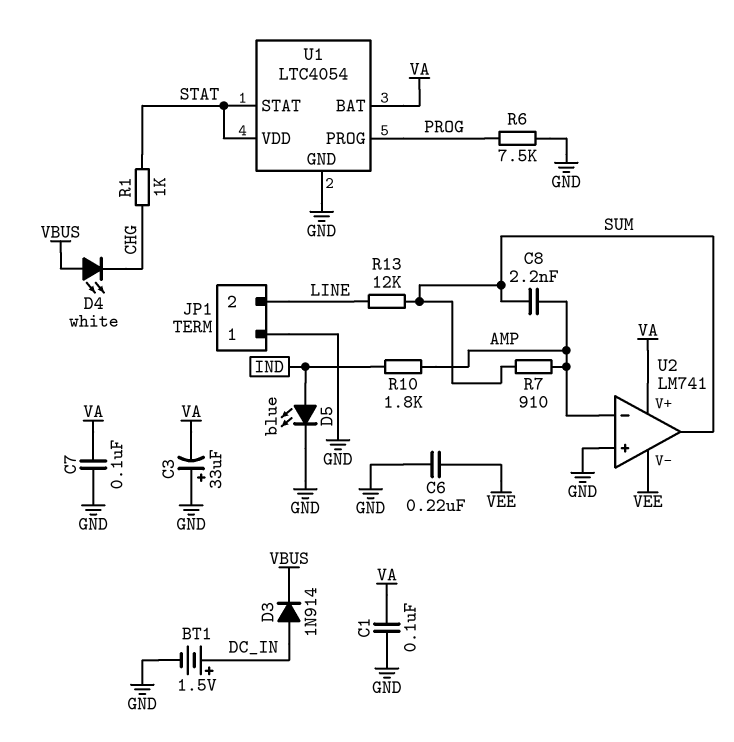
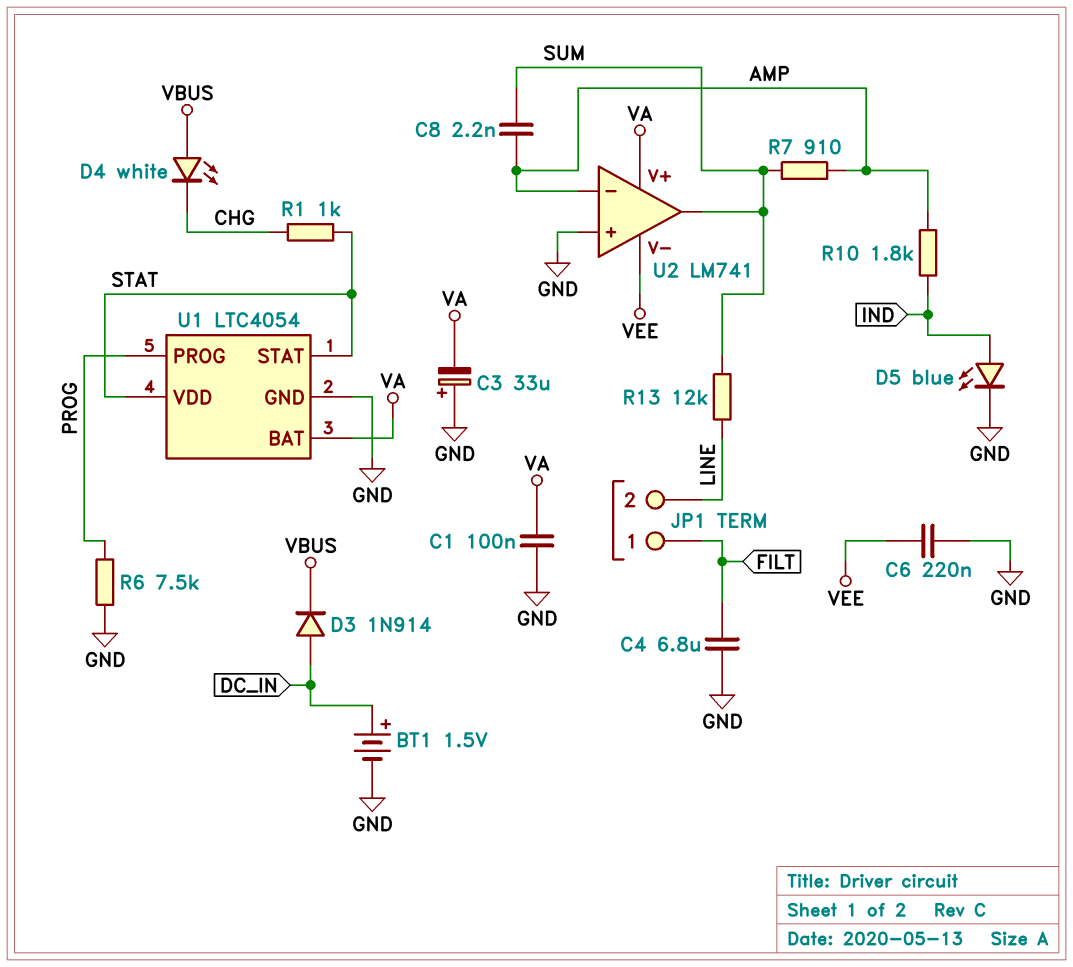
C4: none -> 6.8uF (FILT, GND)
C7: 100nF (GND, VA) -> none
JP1 pin 1: GND -> FILT

